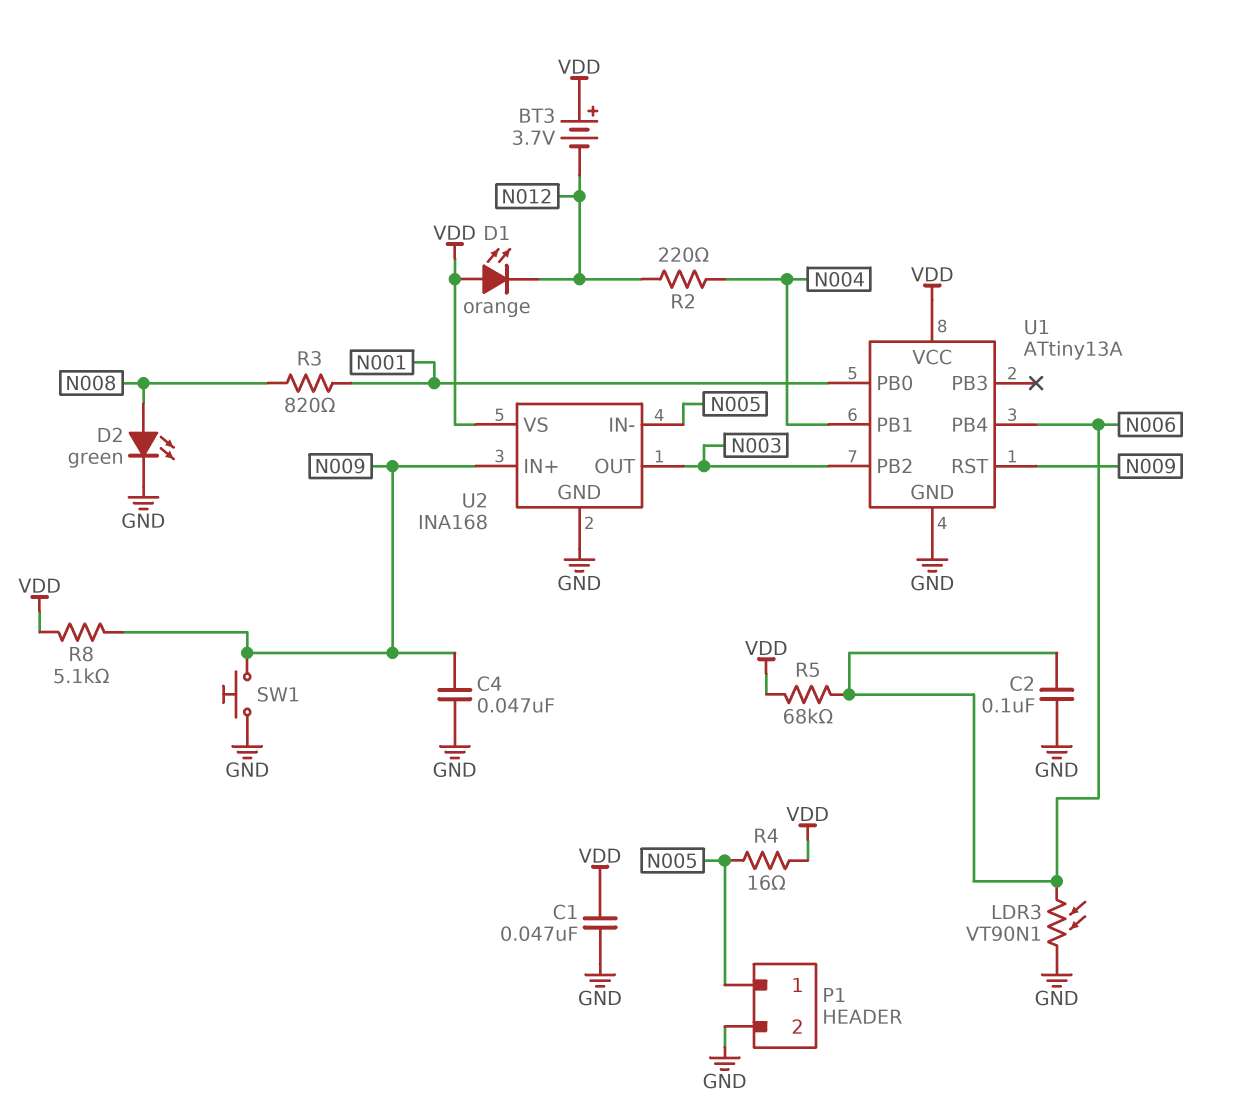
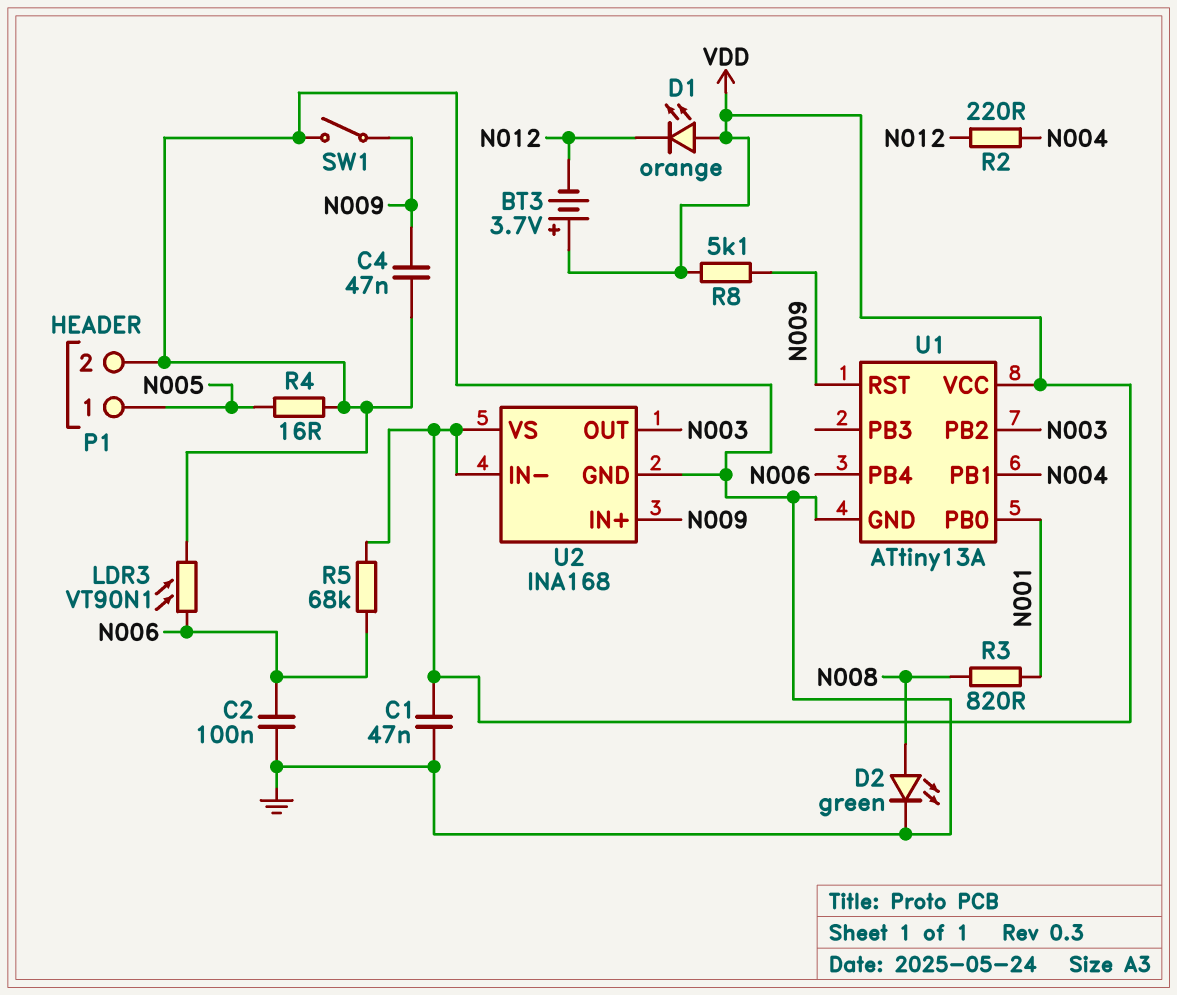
R4: 16 (N005, VDD) -> 16 (GND, N005)
SW1: button (GND, N009) -> switch (GND, N009)
U2 pin IN-: N005 -> VDD

